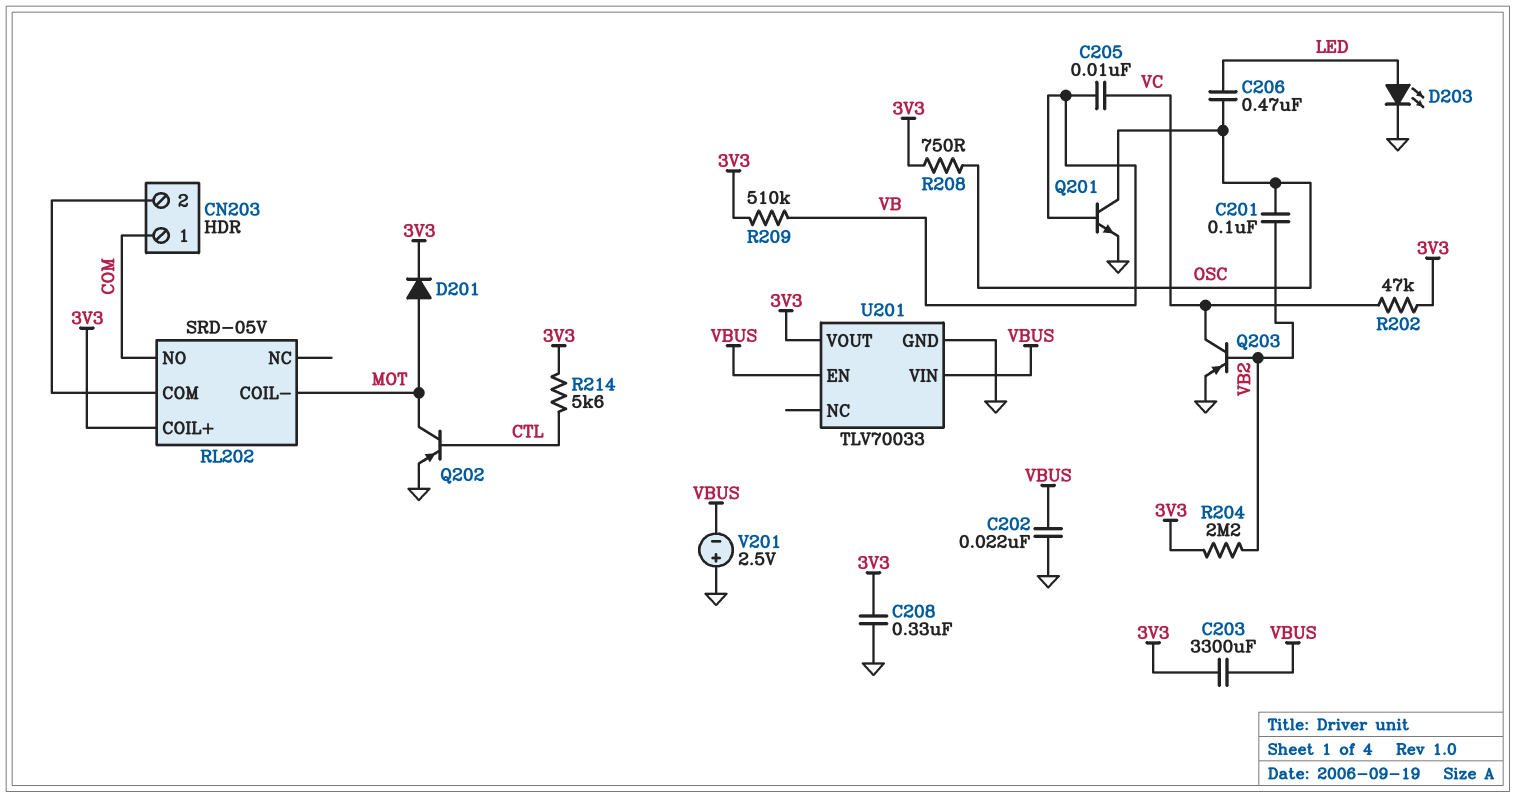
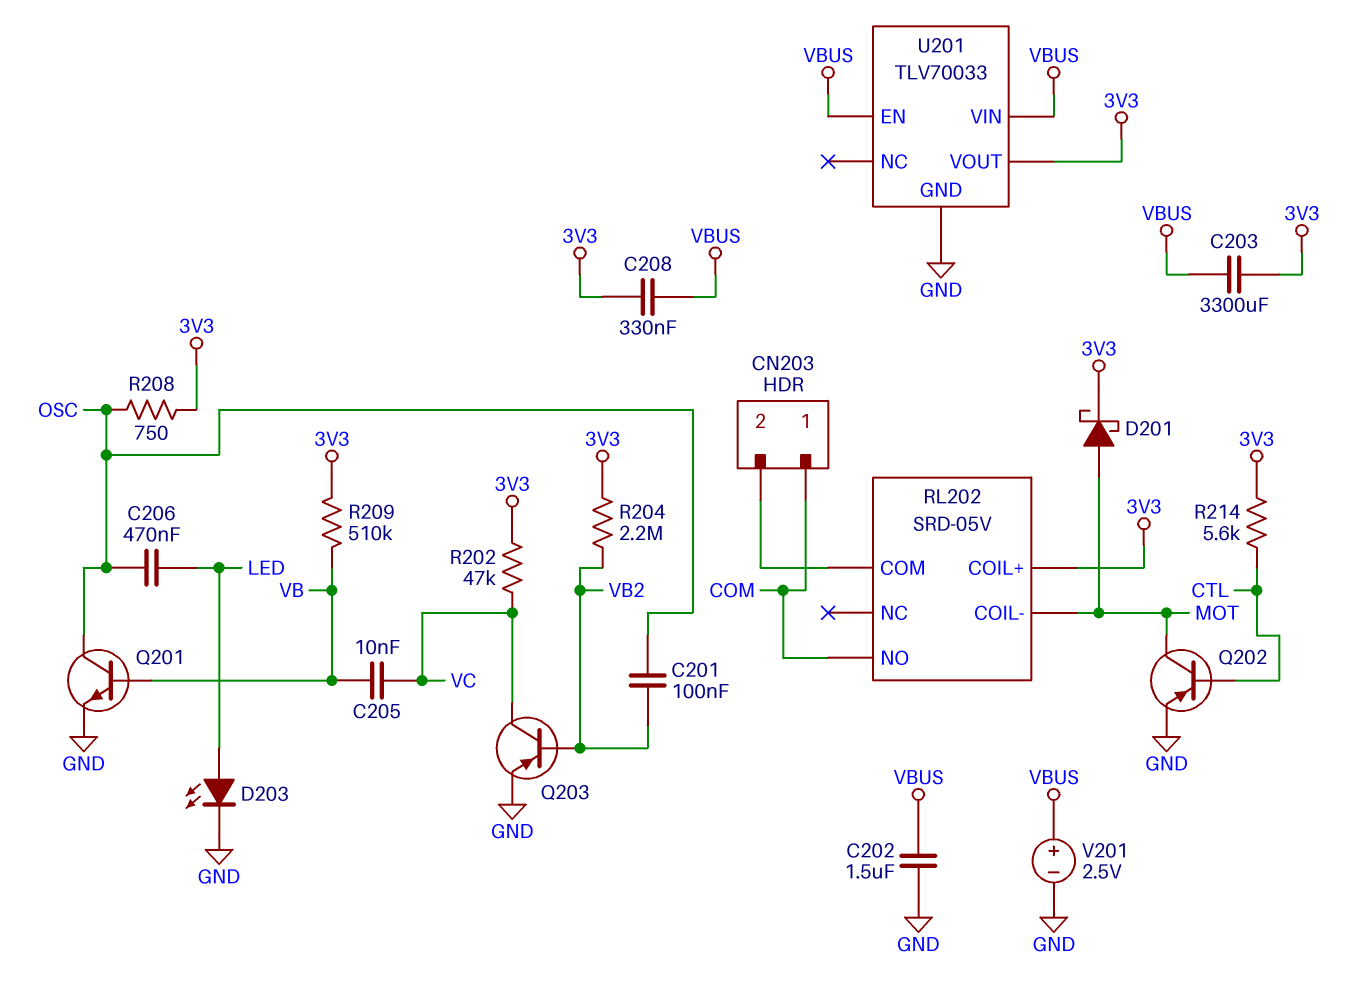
C202: 22nF (GND, VBUS) -> 1.5uF (GND, VBUS)
C208: 330nF (3V3, GND) -> 330nF (3V3, VBUS)
D201: diode (A MOT, K 3V3) -> schottky (A MOT, K 3V3)
V201: 2.5V (plus GND, minus VBUS) -> 2.5V (plus VBUS, minus GND)

